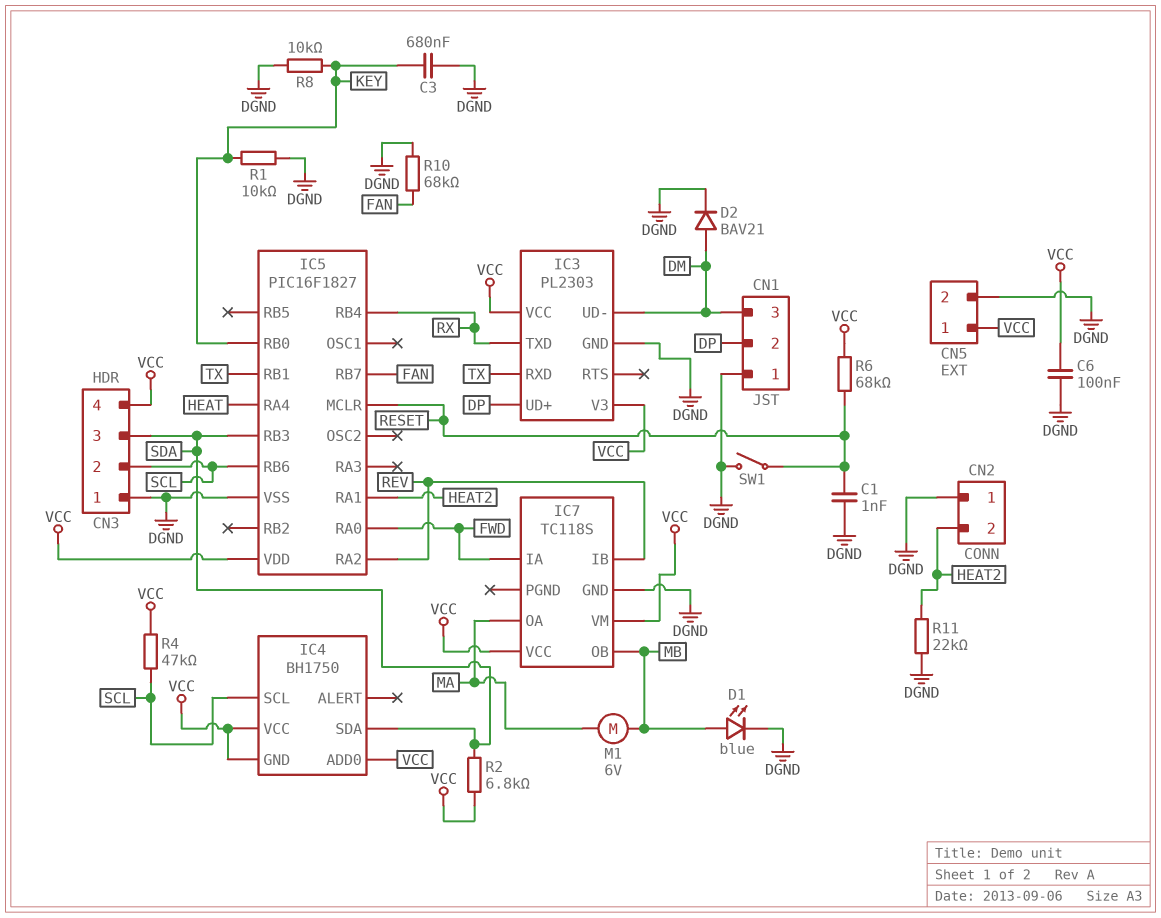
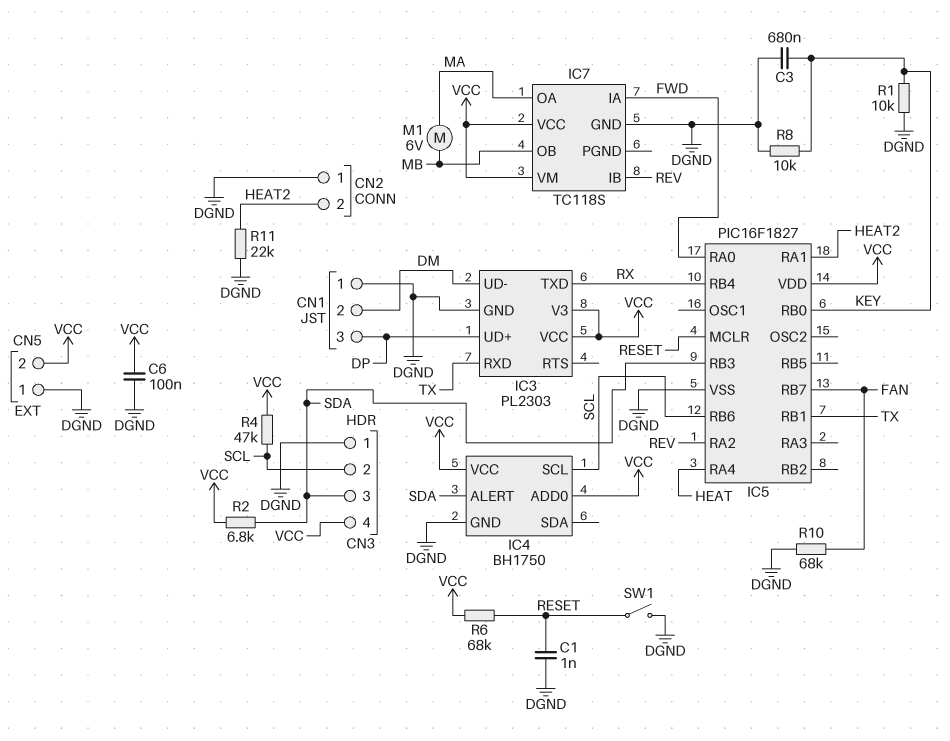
CN1 pin 2: DP -> DM
CN1 pin 3: DM -> DP
CN5 pin 1: VCC -> DGND
CN5 pin 2: DGND -> VCC
D1: LED blue (A MB, K DGND) -> none
D2: diode BAV21 (A DM, K DGND) -> none
IC4 pin ALERT: none -> SDA
IC4 pin GND: VCC -> DGND
IC4 pin SDA: SDA -> none

